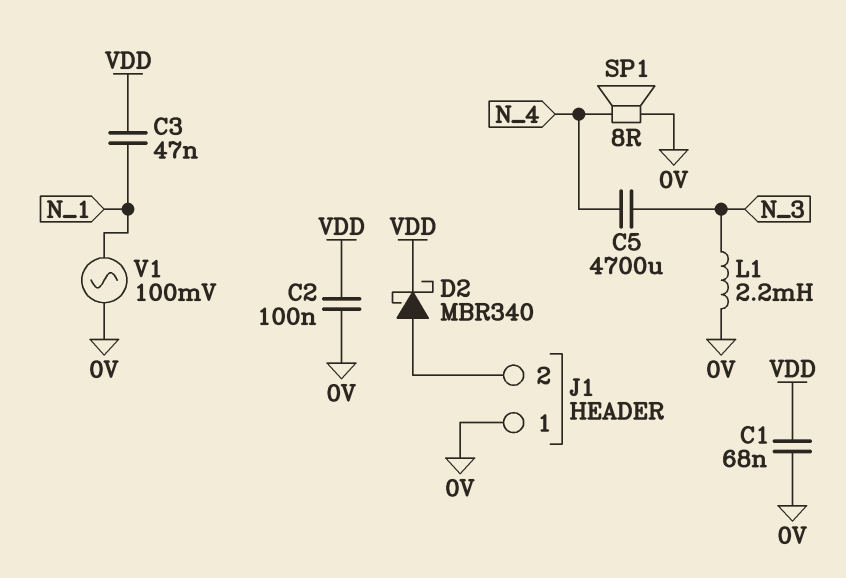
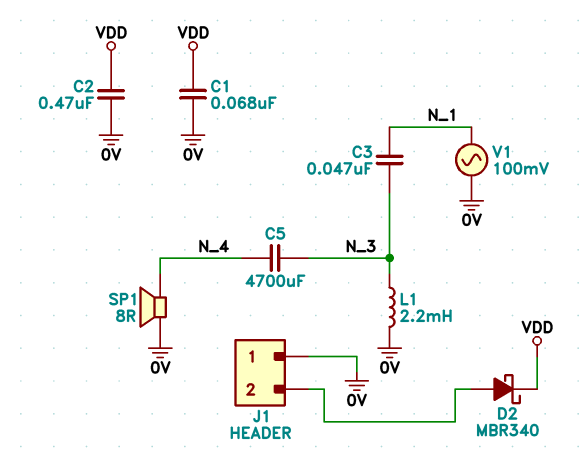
C2: 100nF (0V, VDD) -> 470nF (0V, VDD)
C3: 47nF (N_1, VDD) -> 47nF (N_1, N_3)

